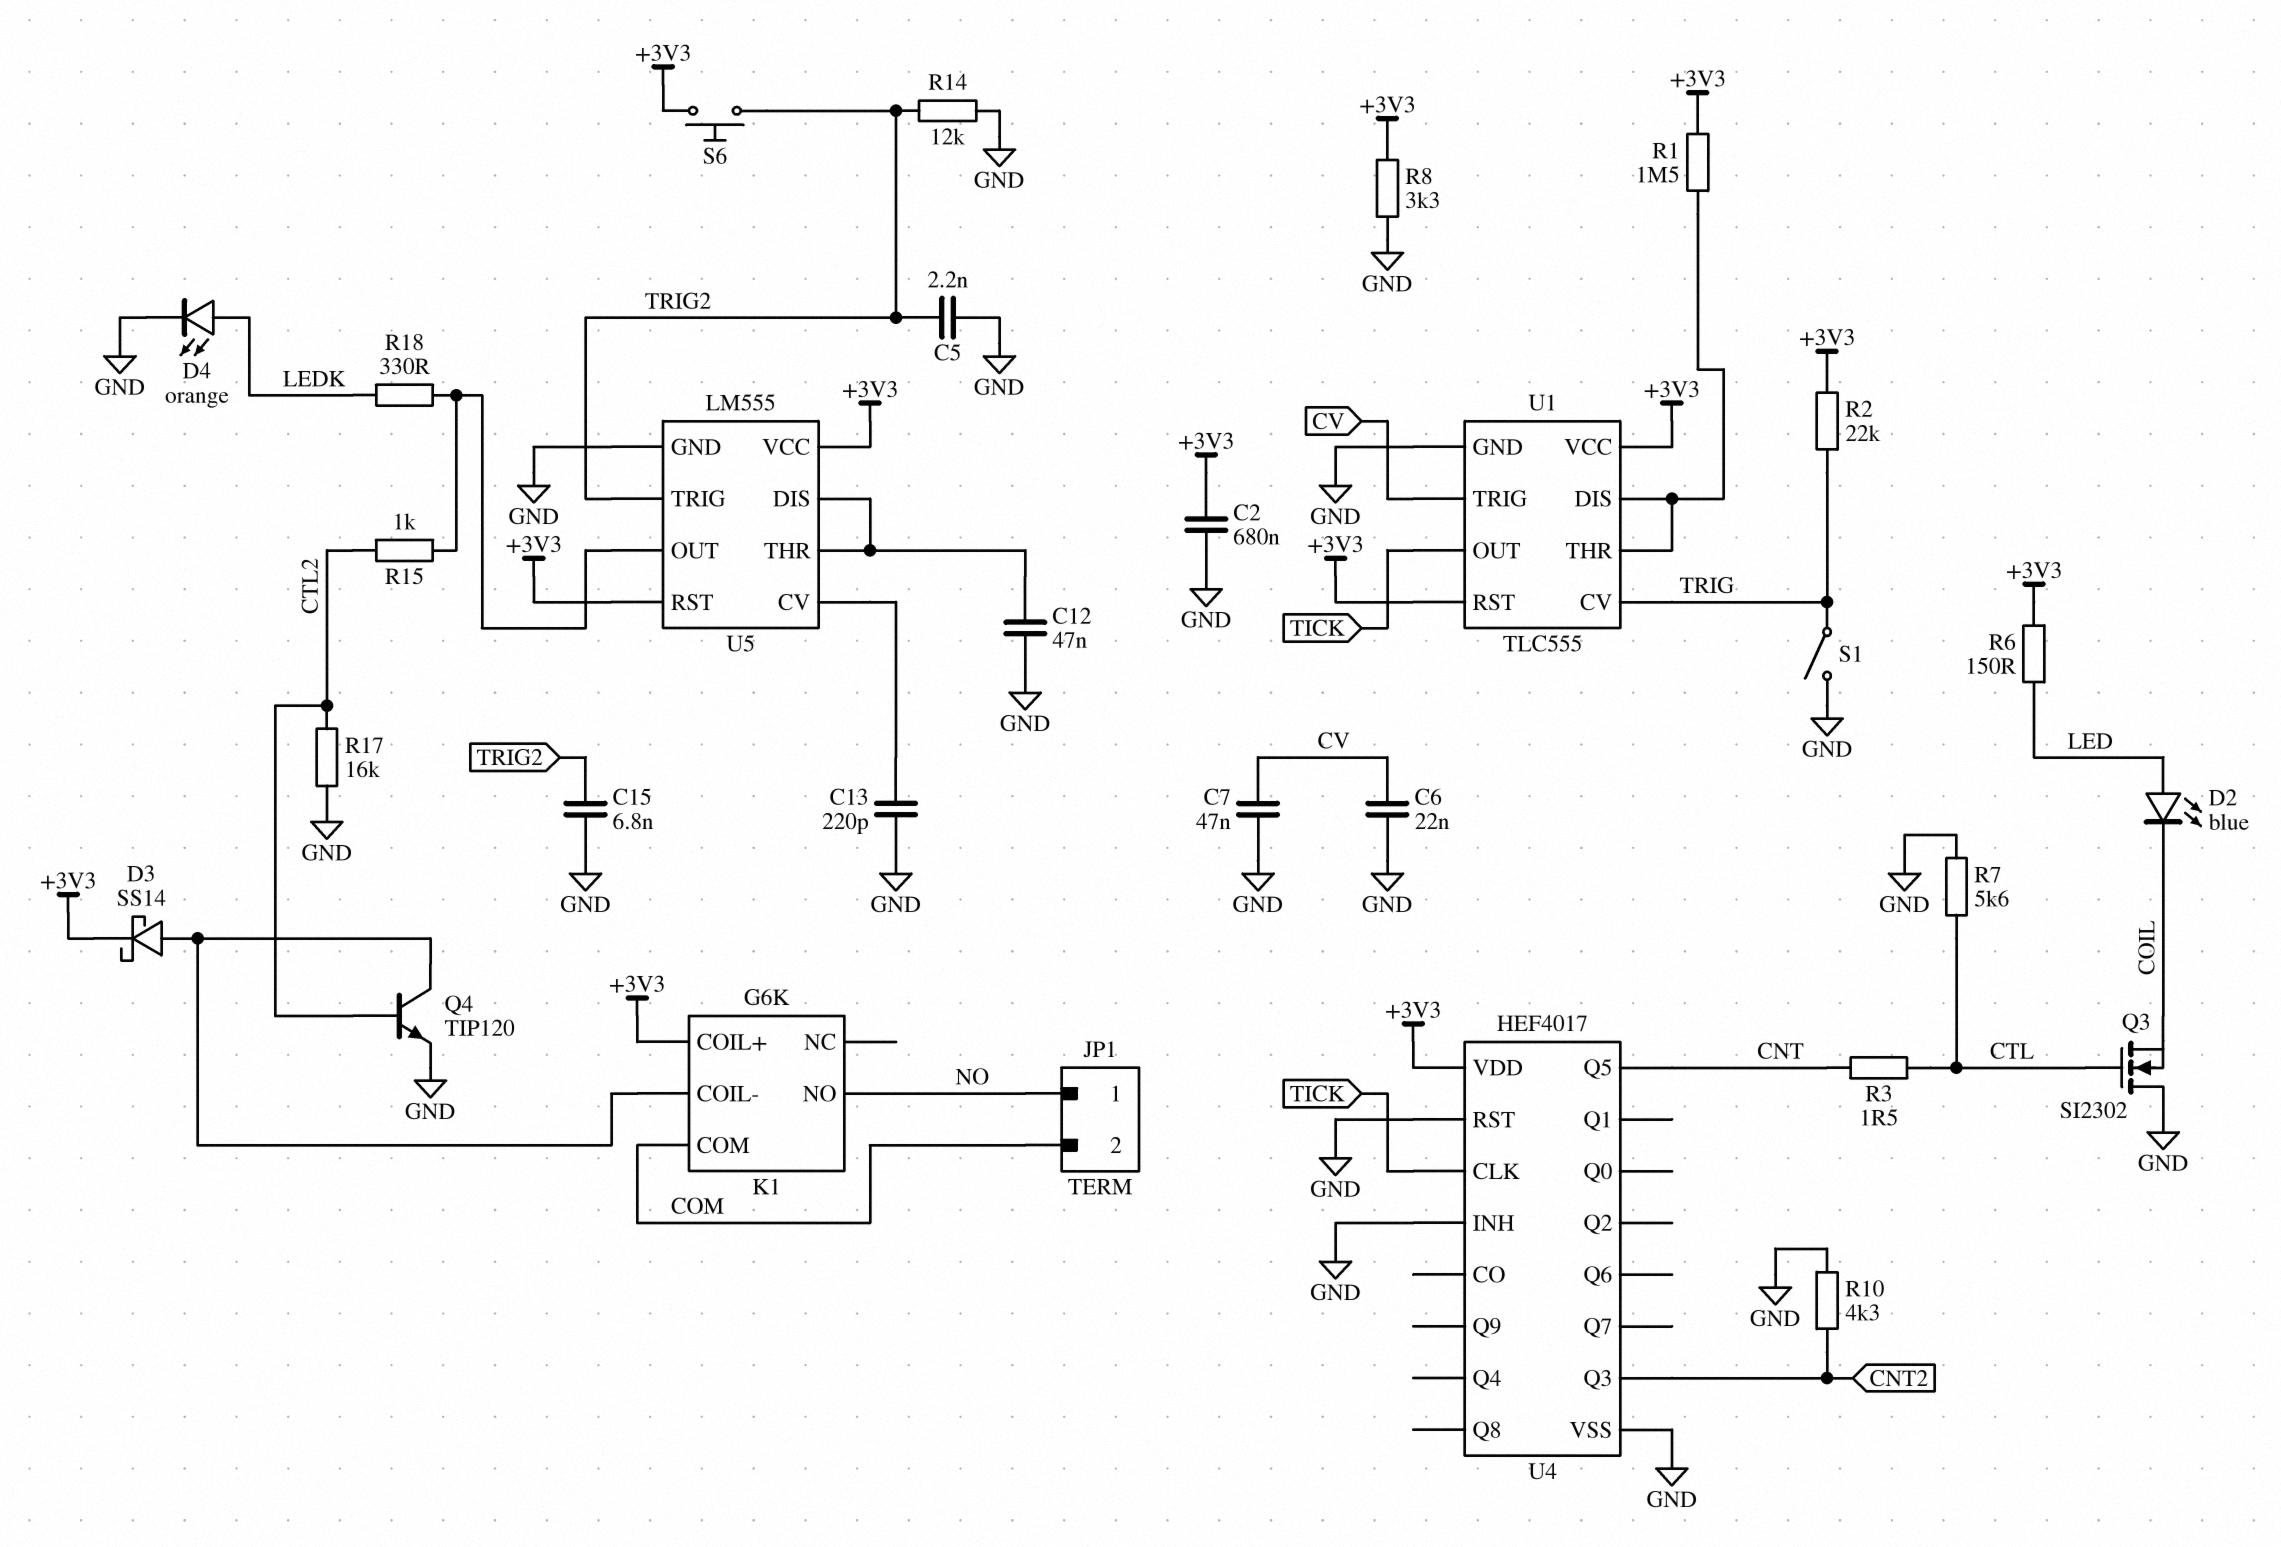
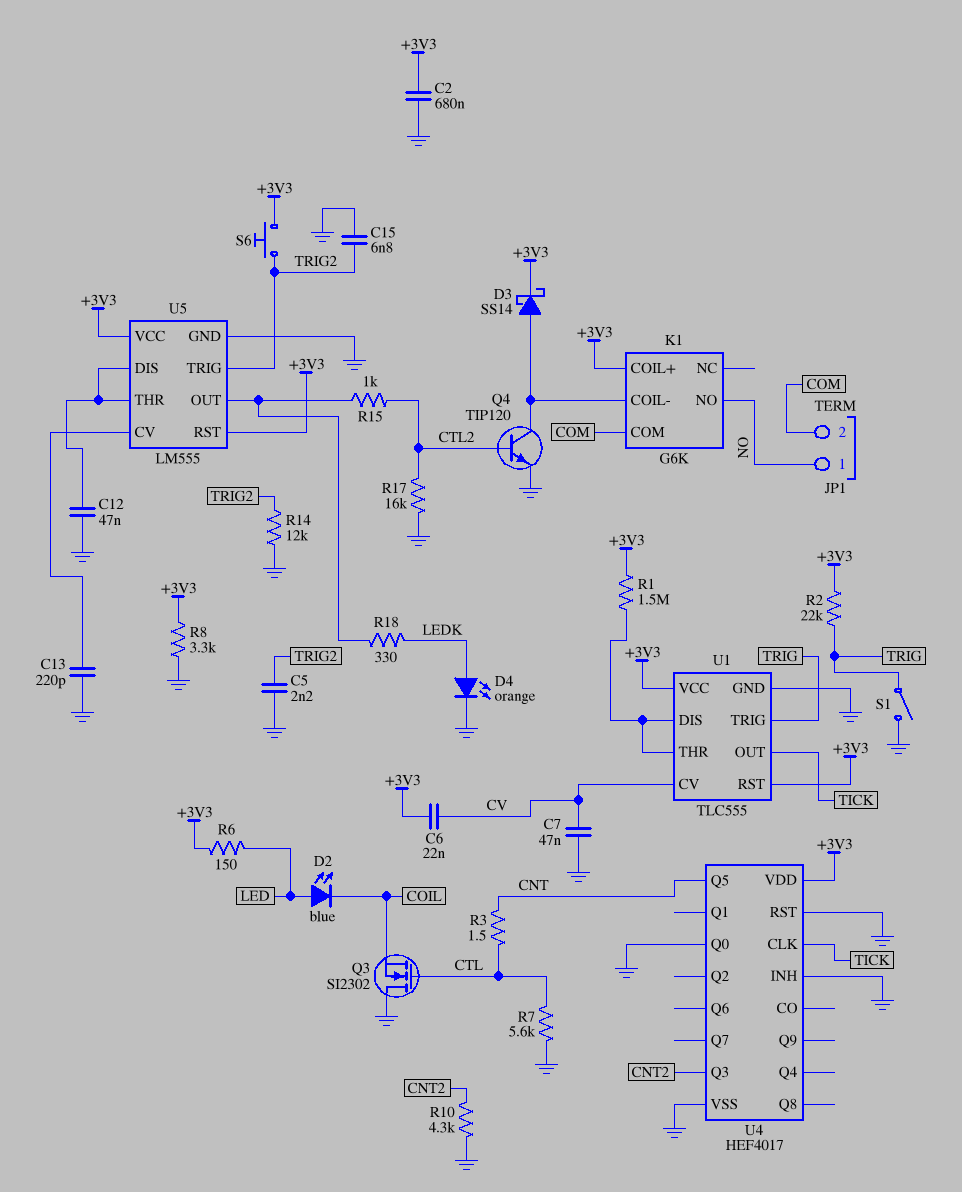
C6: 22nF (CV, GND) -> 22nF (+3V3, CV)
U1 pin CV: TRIG -> CV
U1 pin TRIG: CV -> TRIG
U4 pin Q0: none -> GND

